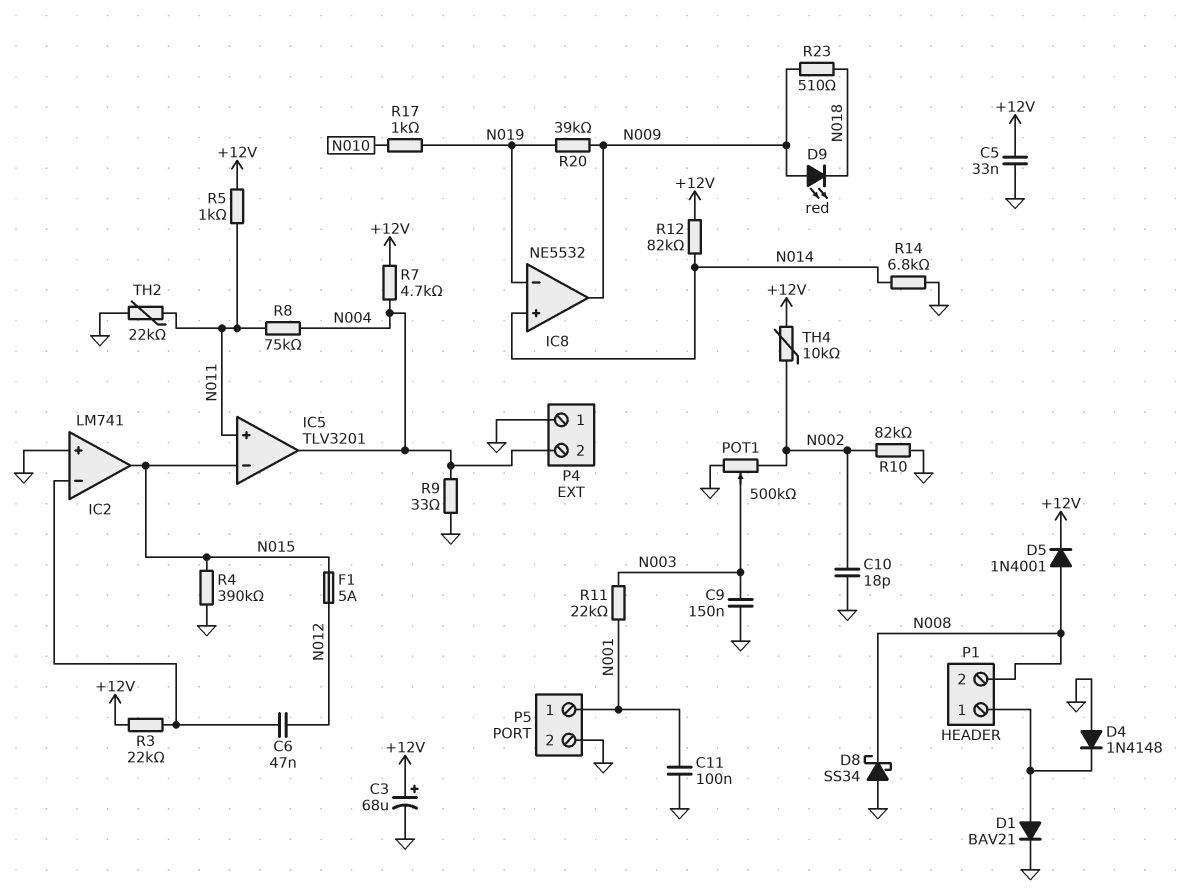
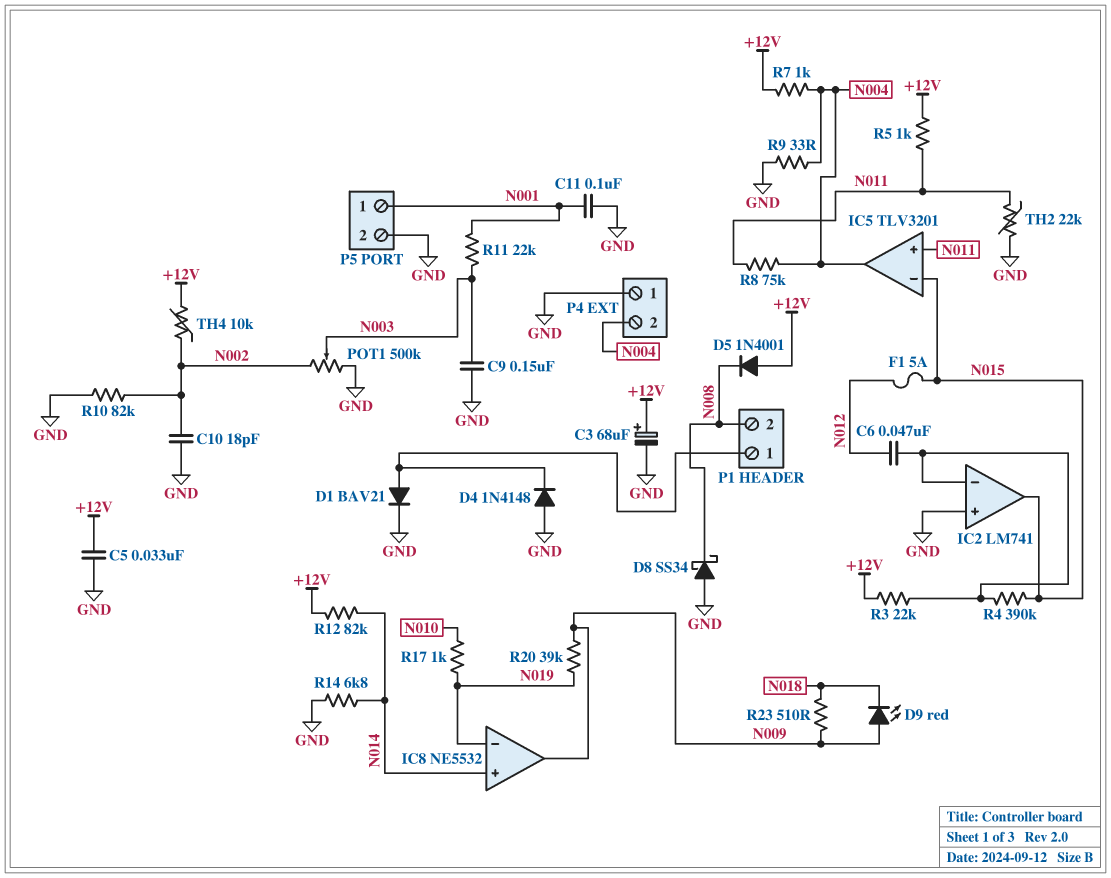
D5: diode 1N4001 (A N008, K +12V) -> diode 1N4001 (A +12V, K N008)
R4: 390k (GND, N015) -> 390k (IC2/in-, N015)
R7: 4.7k (+12V, N004) -> 1k (+12V, N004)

